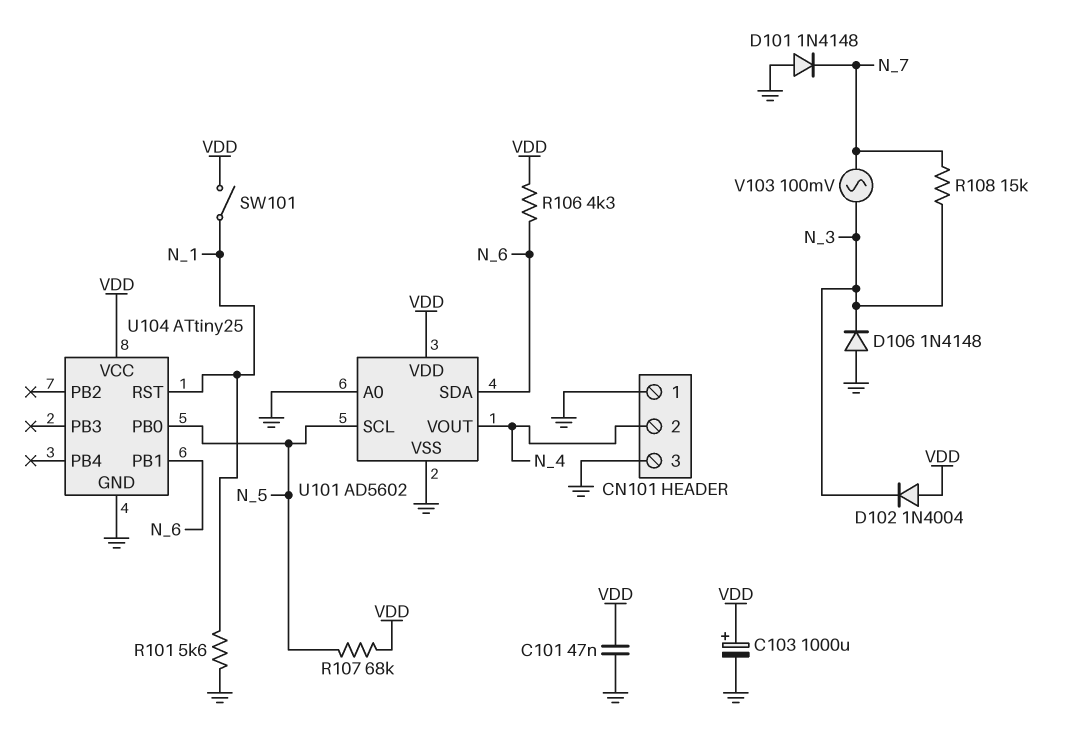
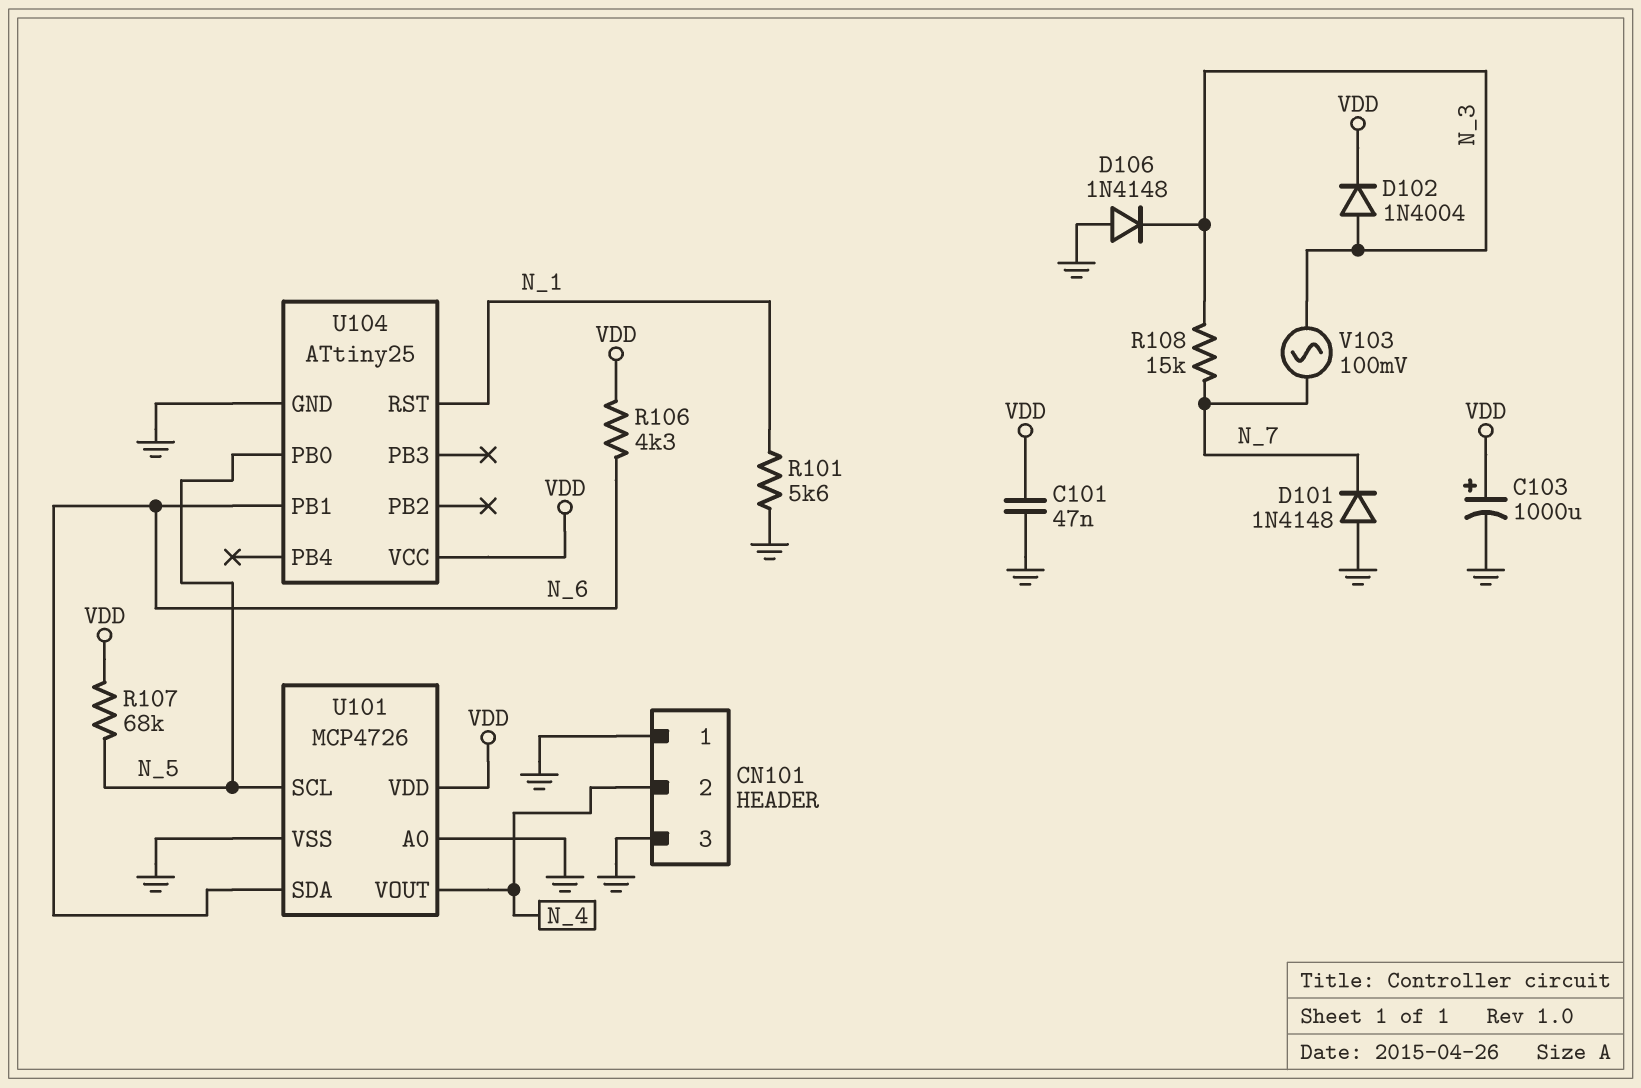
D102: diode 1N4004 (A VDD, K N_3) -> diode 1N4004 (A N_3, K VDD)
SW101: switch (N_1, VDD) -> none
U101: AD5602 -> MCP4726

